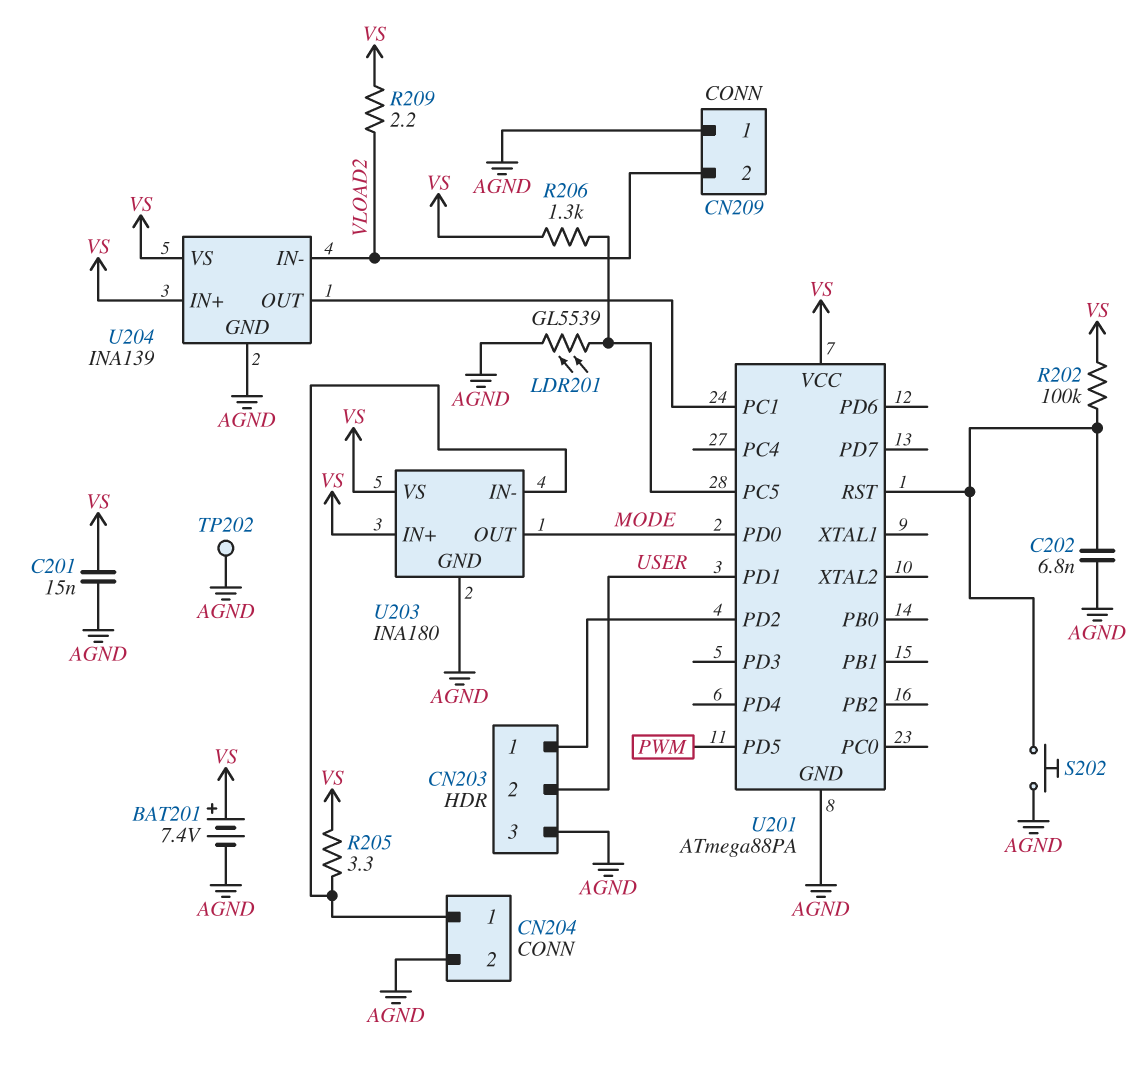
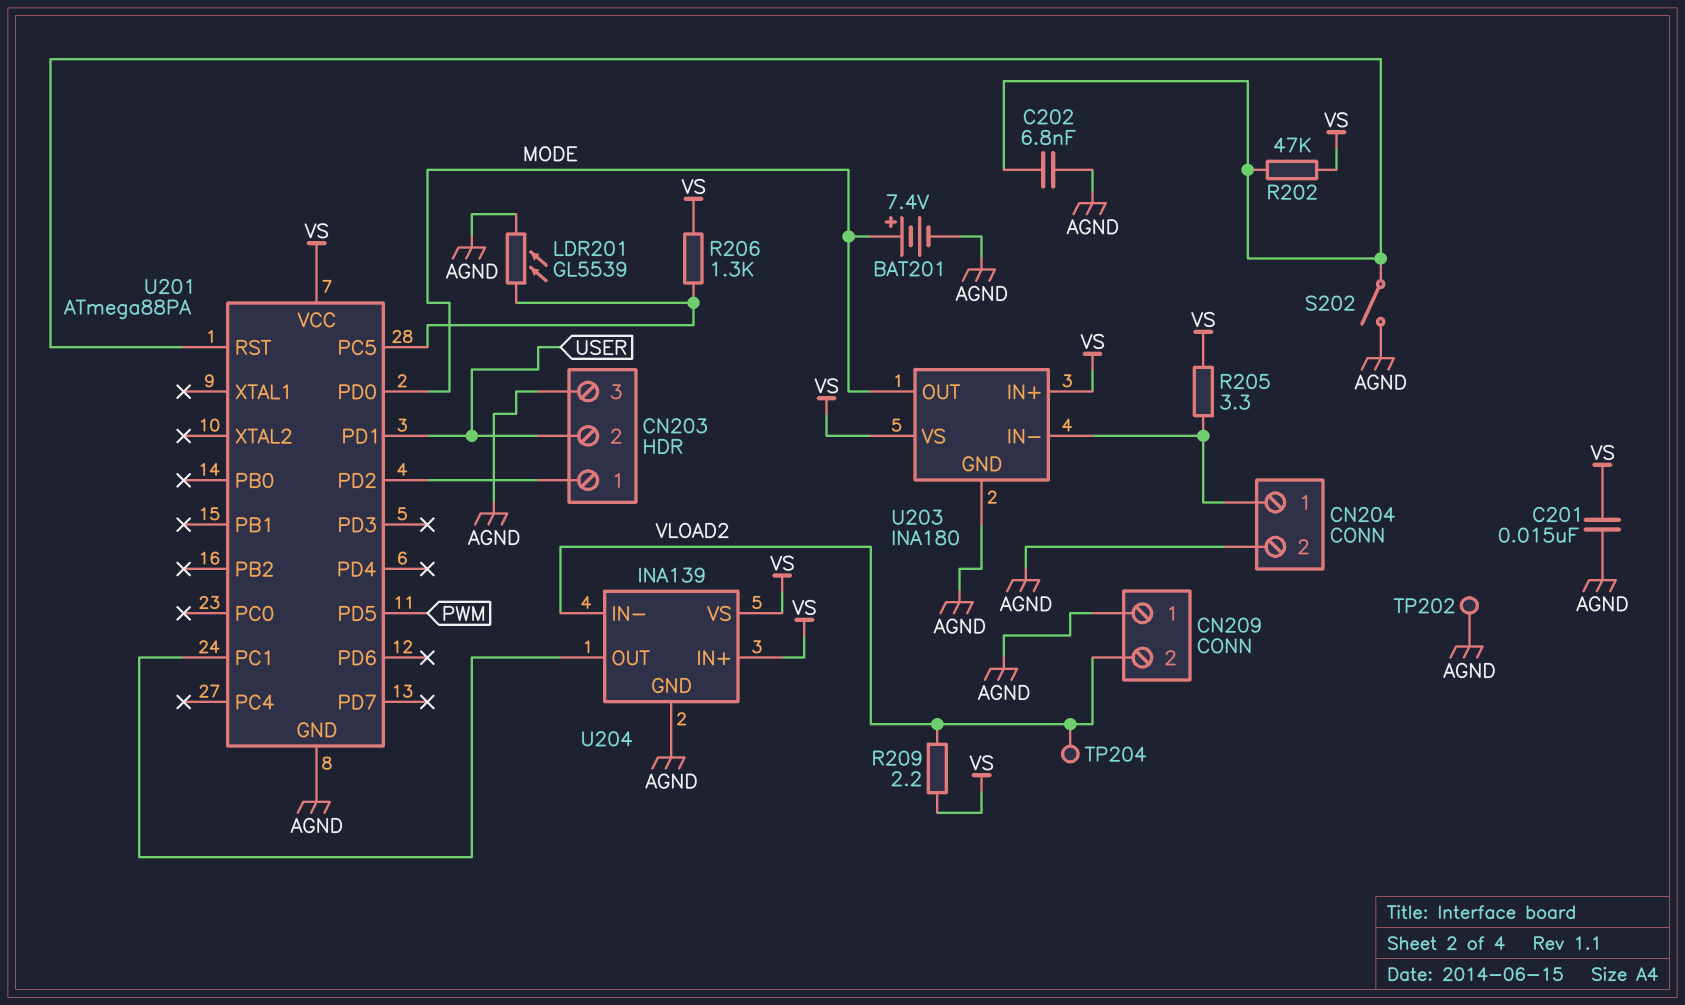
BAT201: 7.4V (plus VS, minus AGND) -> 7.4V (plus MODE, minus AGND)
R202: 100k (U201/RST, VS) -> 47k (U201/RST, VS)
S202: button (AGND, U201/RST) -> switch (AGND, U201/RST)
TP204: none -> test point (VLOAD2)

